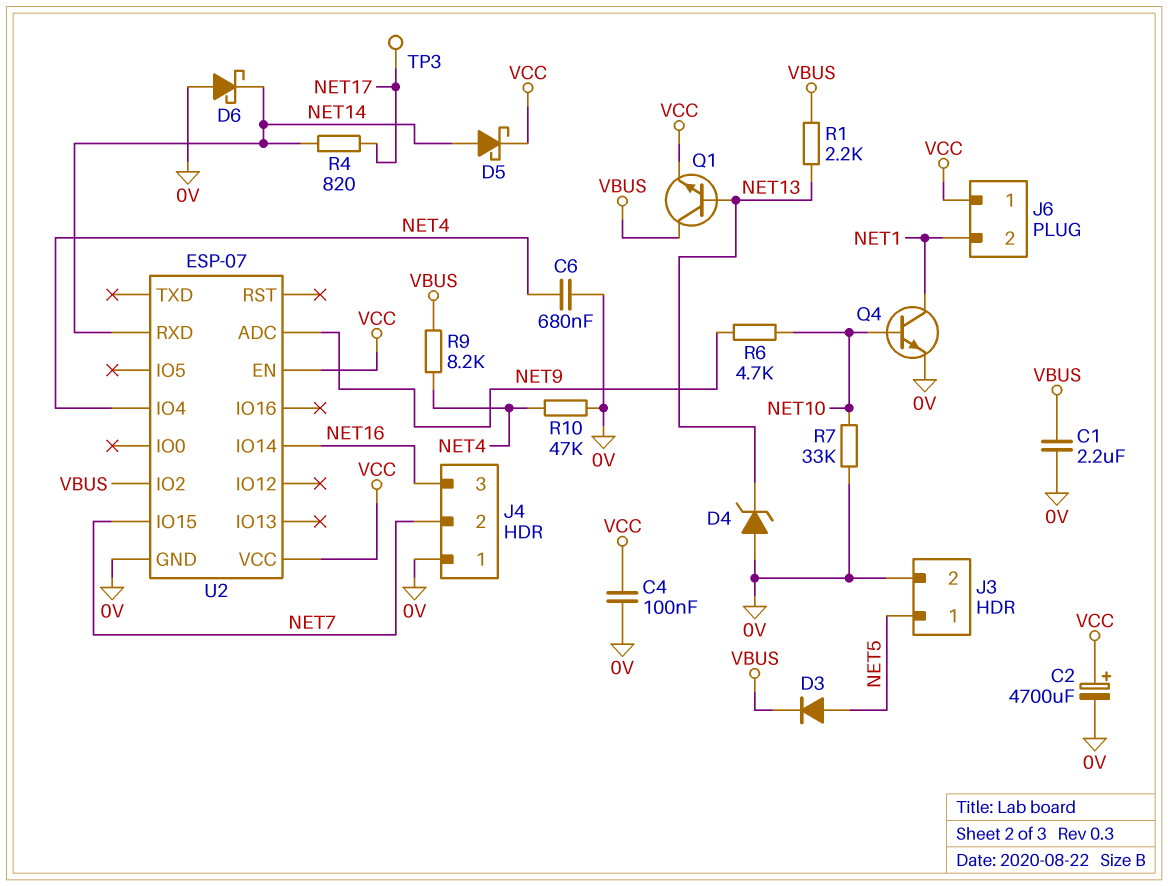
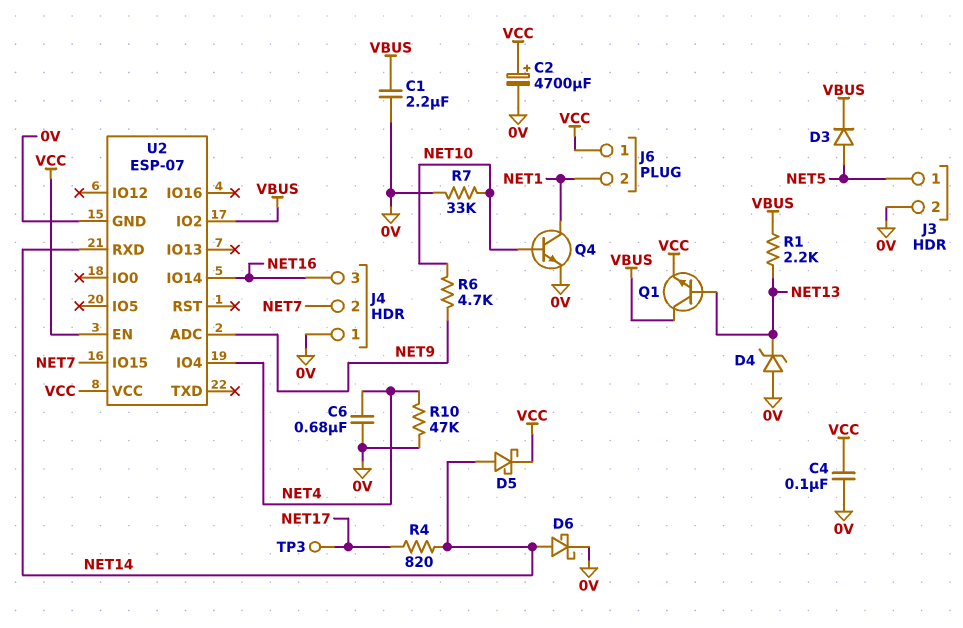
D6: schottky (A 0V, K NET14) -> schottky (A NET14, K 0V)
R9: 8.2k (NET4, VBUS) -> none

